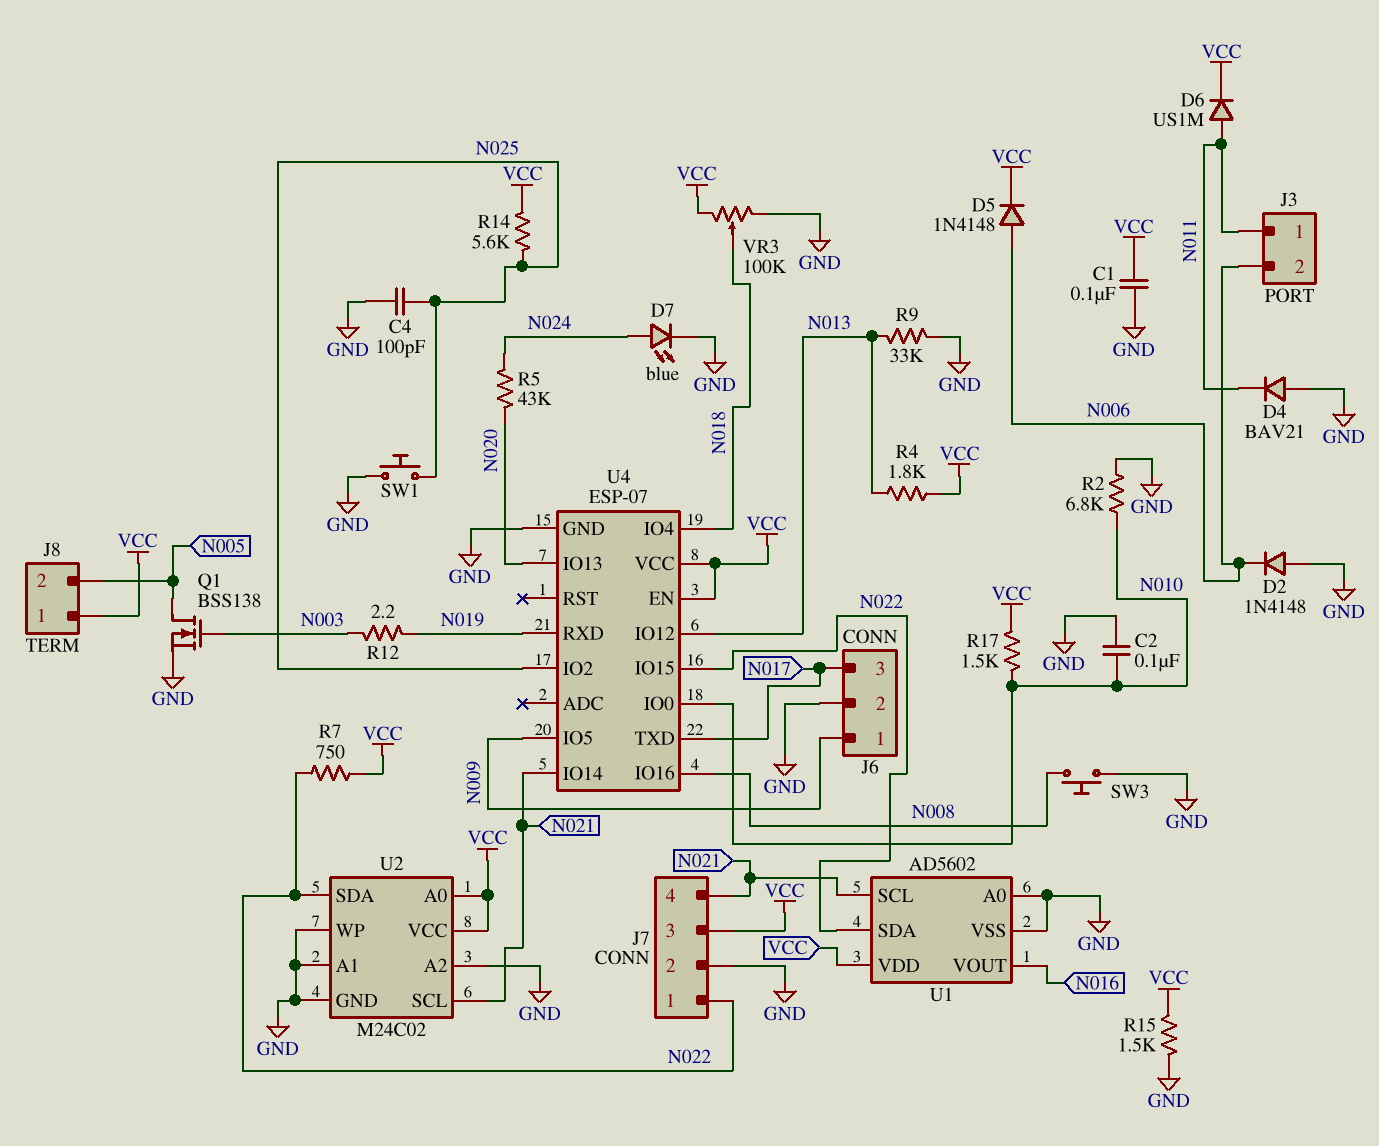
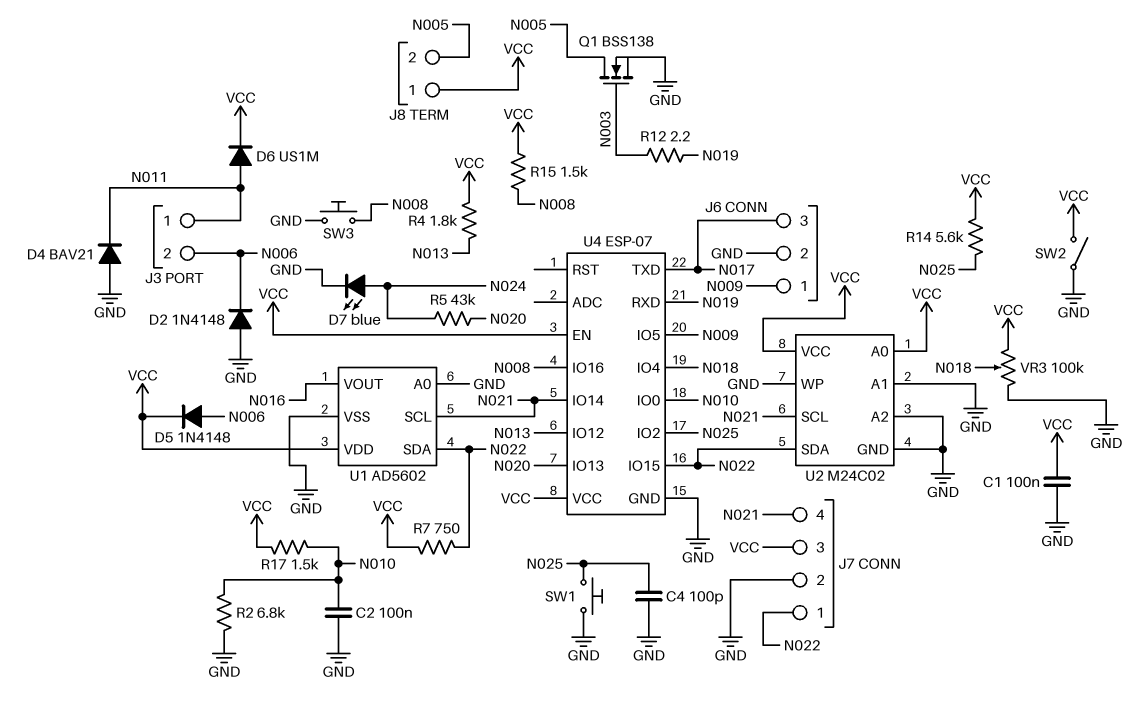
R9: 33k (GND, N013) -> none
R15: 1.5k (GND, VCC) -> 1.5k (N008, VCC)
SW2: none -> switch (GND, VCC)

